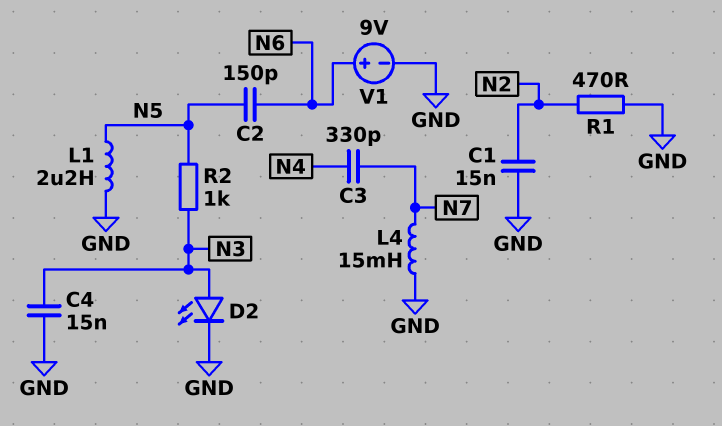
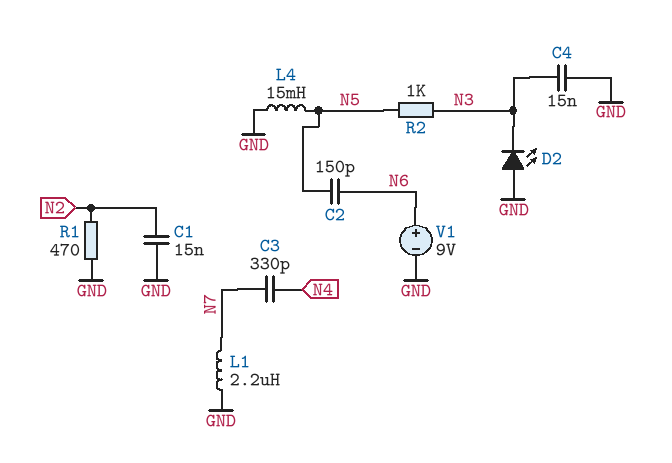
D2: LED (A N3, K GND) -> LED (A GND, K N3)
L1: 2.2uH (GND, N5) -> 2.2uH (GND, N7)
L4: 15mH (GND, N7) -> 15mH (GND, N5)

